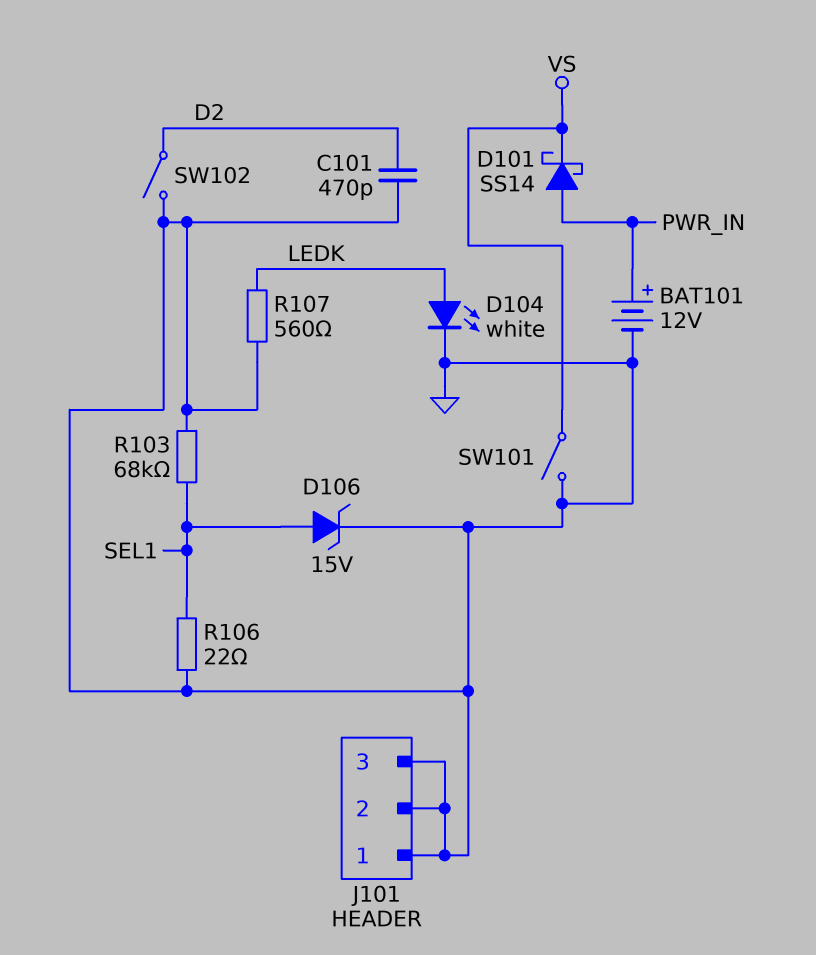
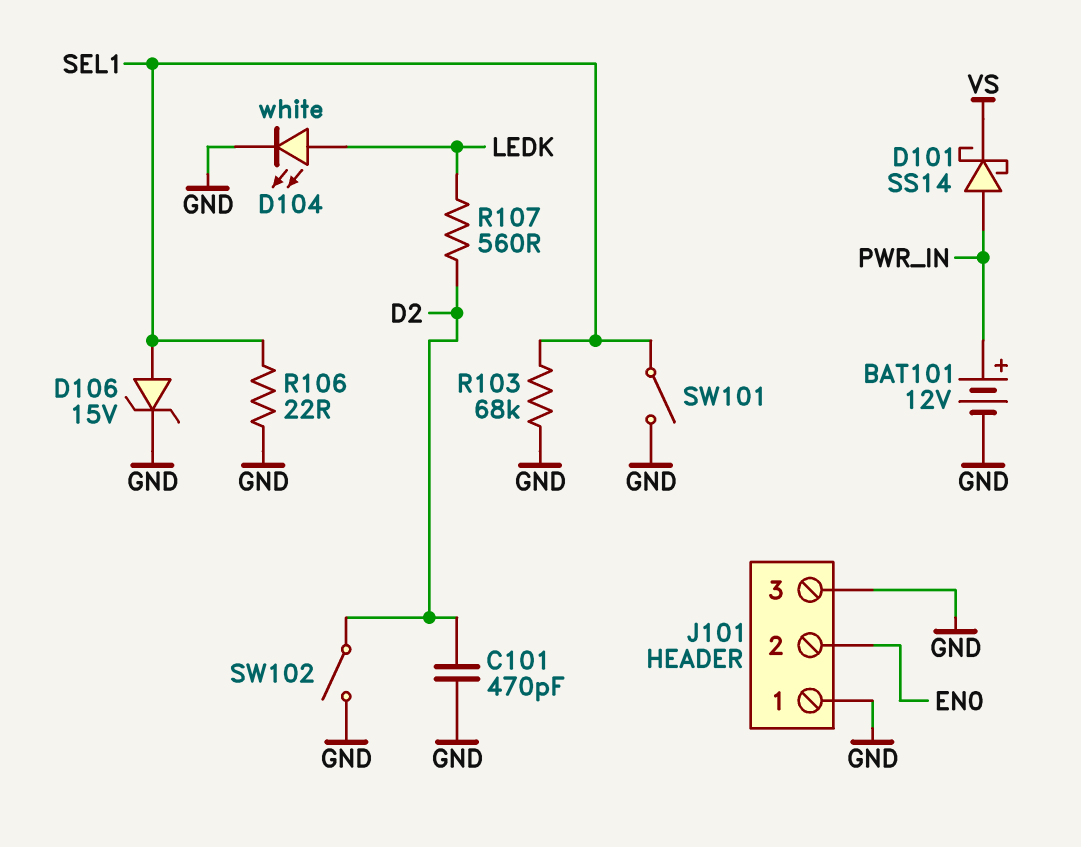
J101 pin 2: GND -> EN0
R107: 560 (GND, LEDK) -> 560 (D2, LEDK)
SW101: switch (GND, VS) -> switch (GND, SEL1)

